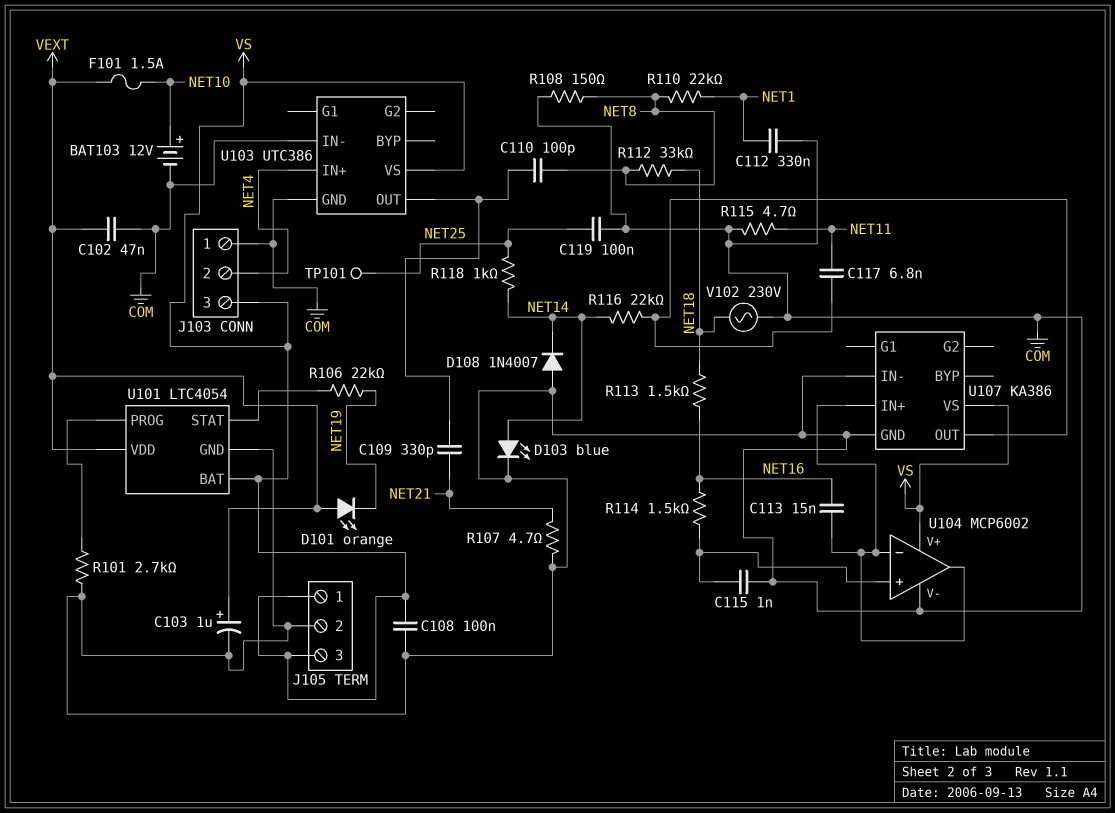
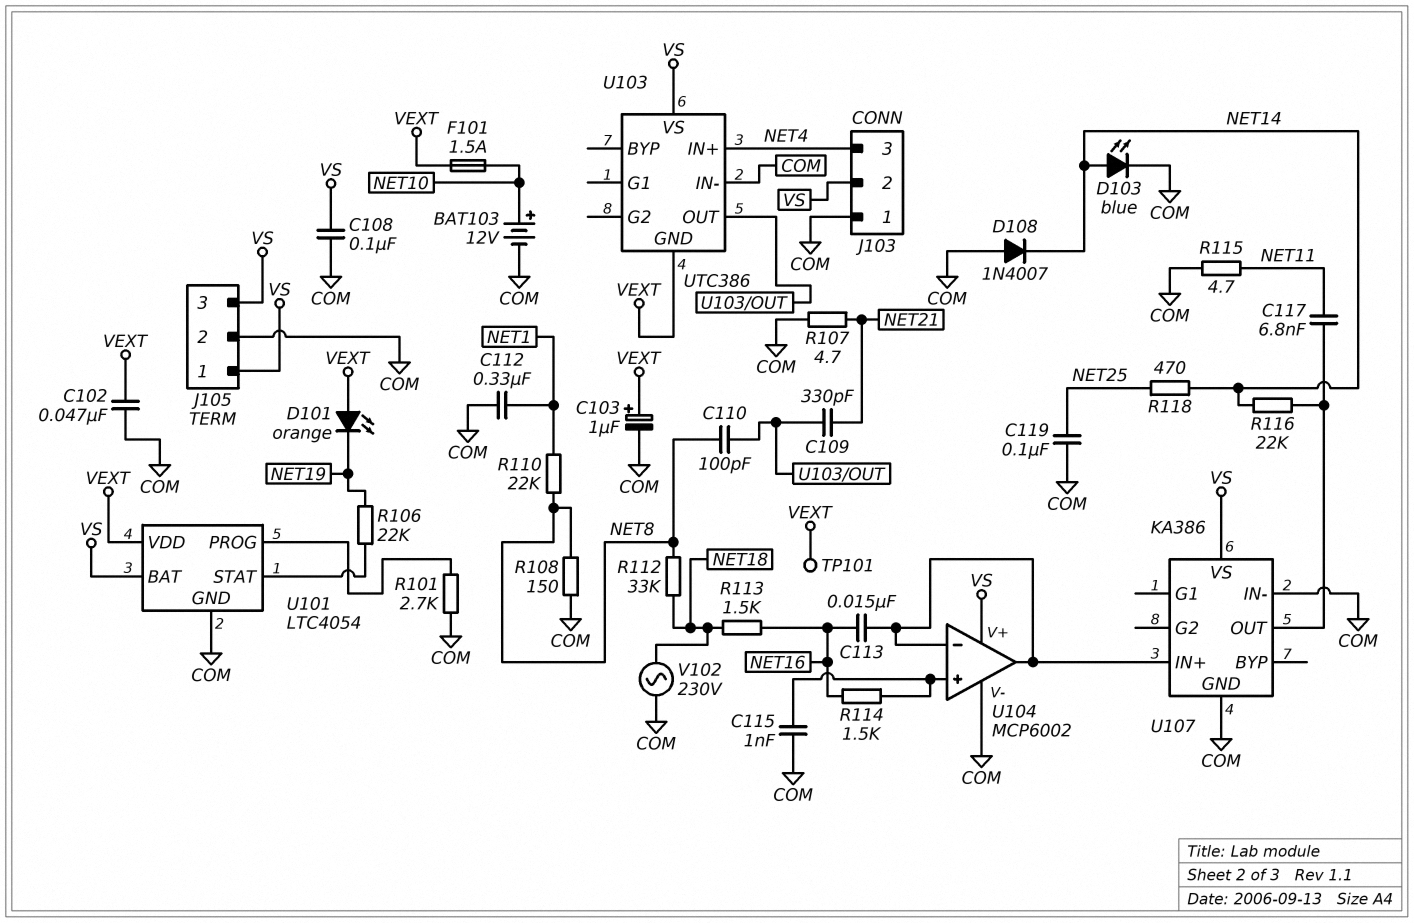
J103 pin 2: NET4 -> VS
J103 pin 3: VS -> NET4
R118: 1k (NET14, NET25) -> 470 (NET14, NET25)
TP101: test point (NET25) -> test point (VEXT)
U103 pin GND: COM -> VEXT

